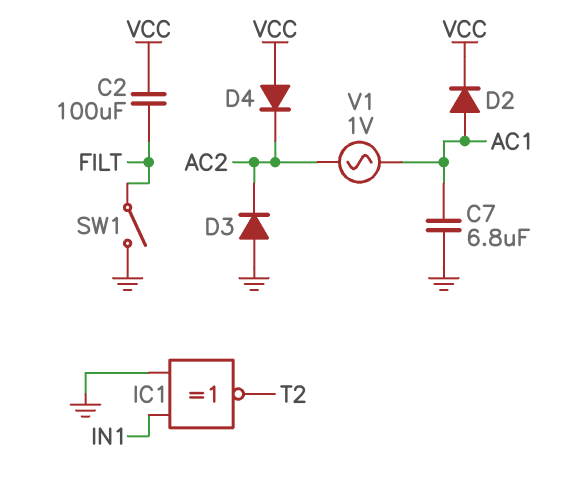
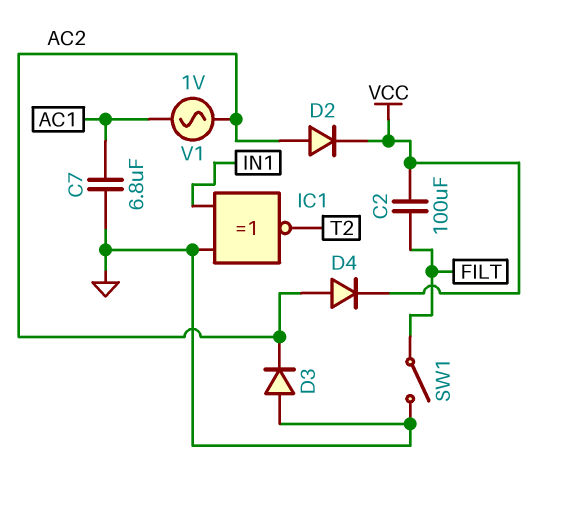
D2: diode (A AC1, K VCC) -> diode (A AC2, K VCC)
D4: diode (A VCC, K AC2) -> diode (A AC2, K VCC)

